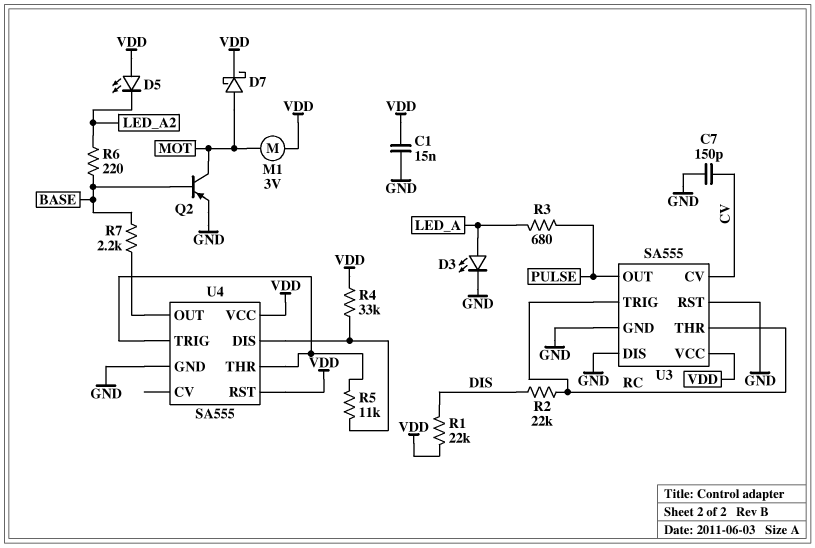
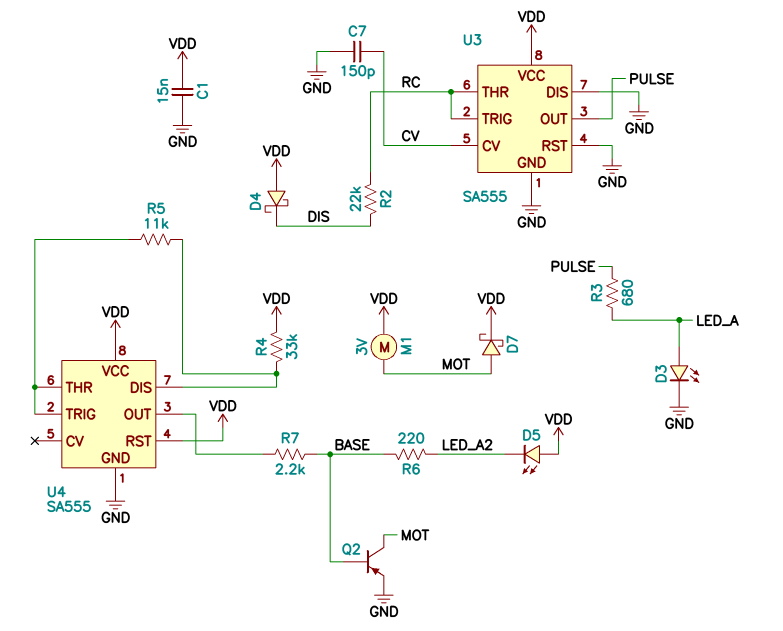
D4: none -> schottky (A VDD, K DIS)
R1: 22k (DIS, VDD) -> none

